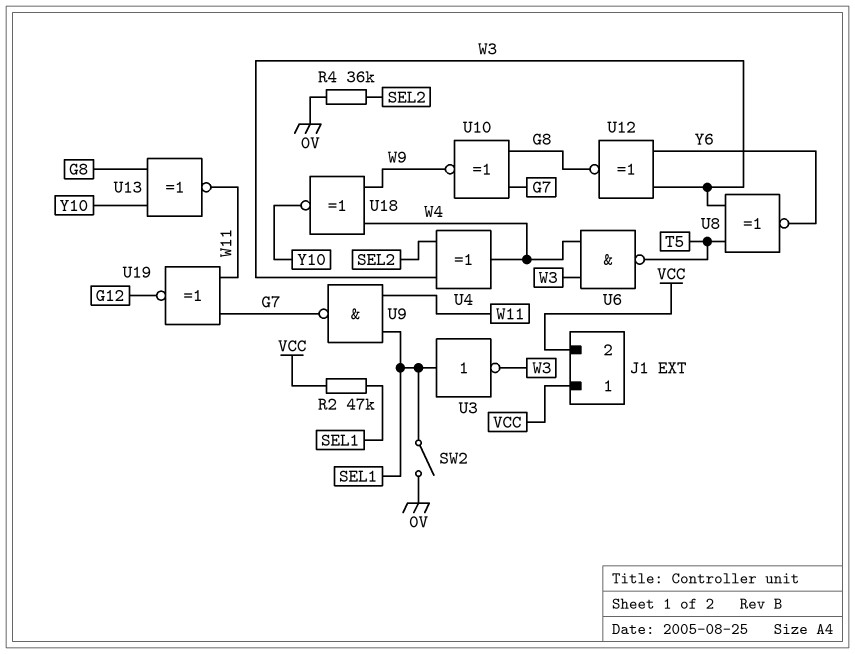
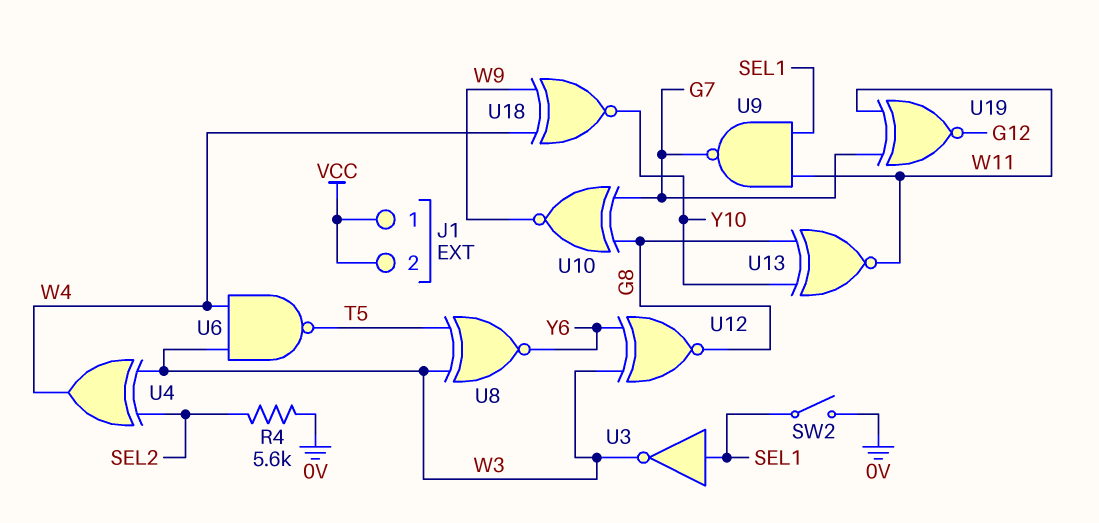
R2: 47k (SEL1, VCC) -> none
R4: 36k (0V, SEL2) -> 5.6k (0V, SEL2)

